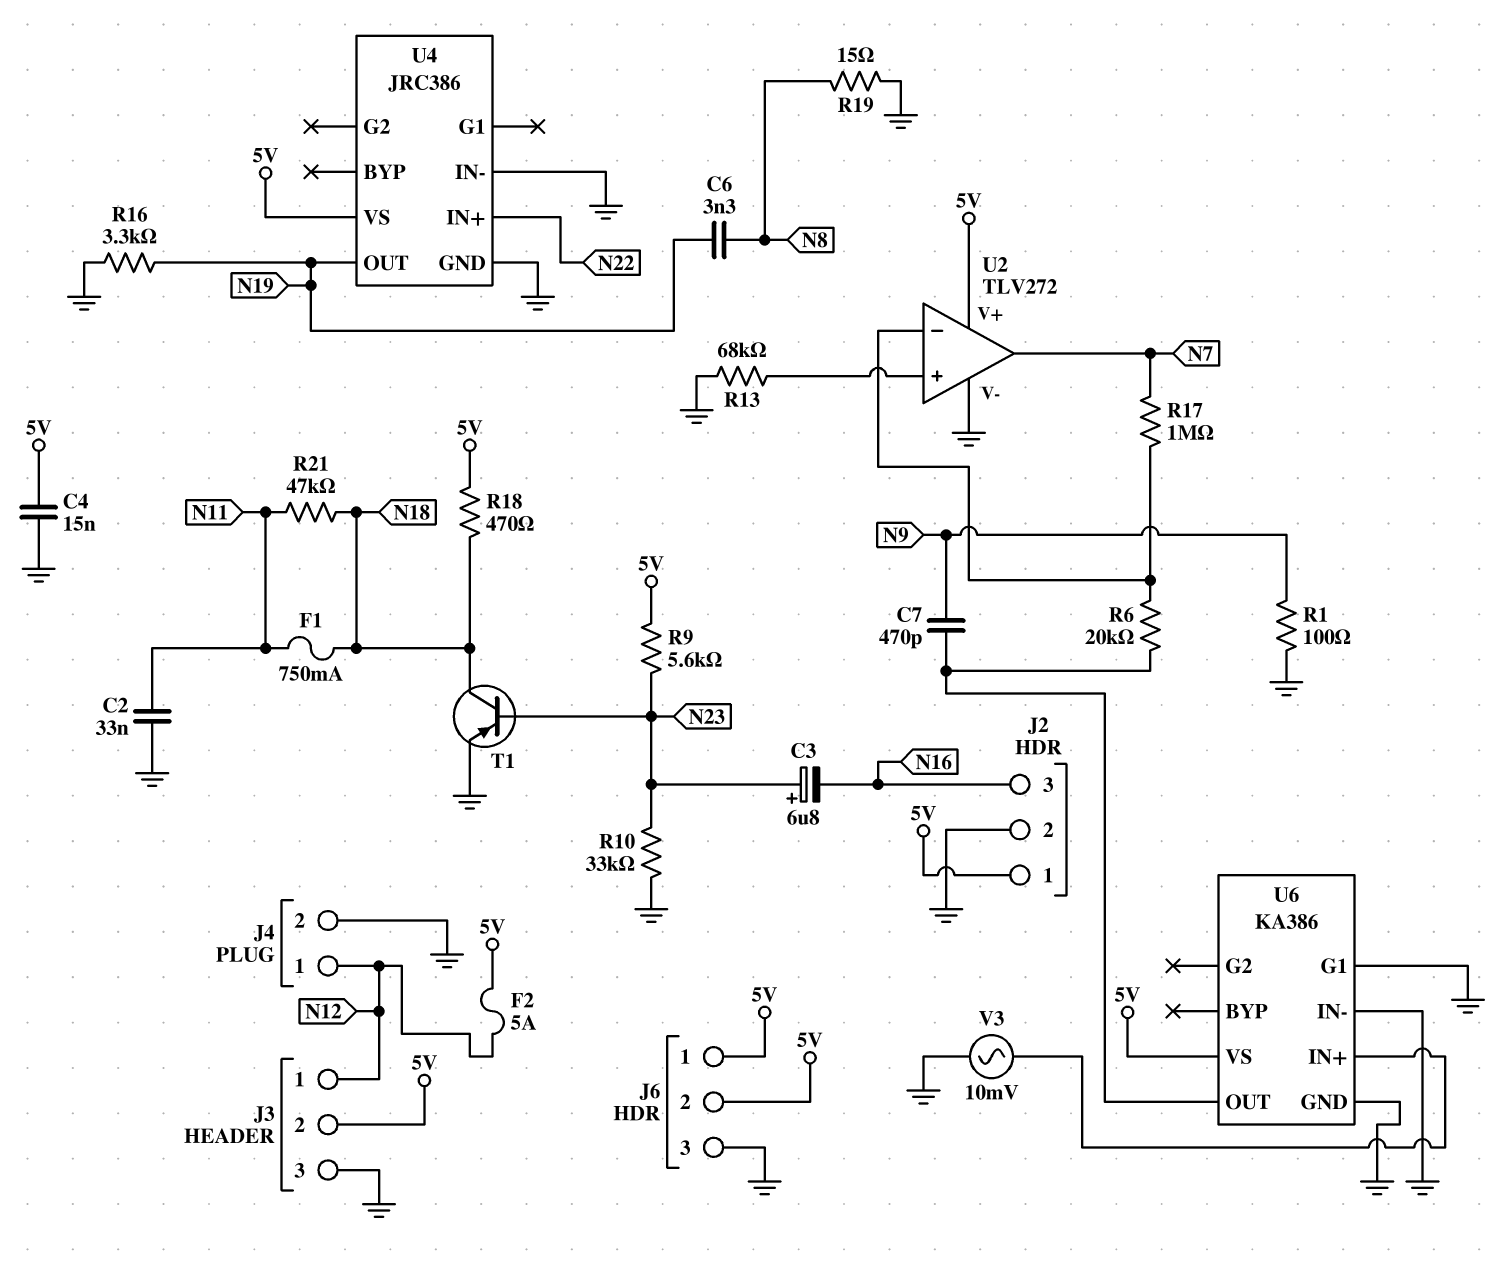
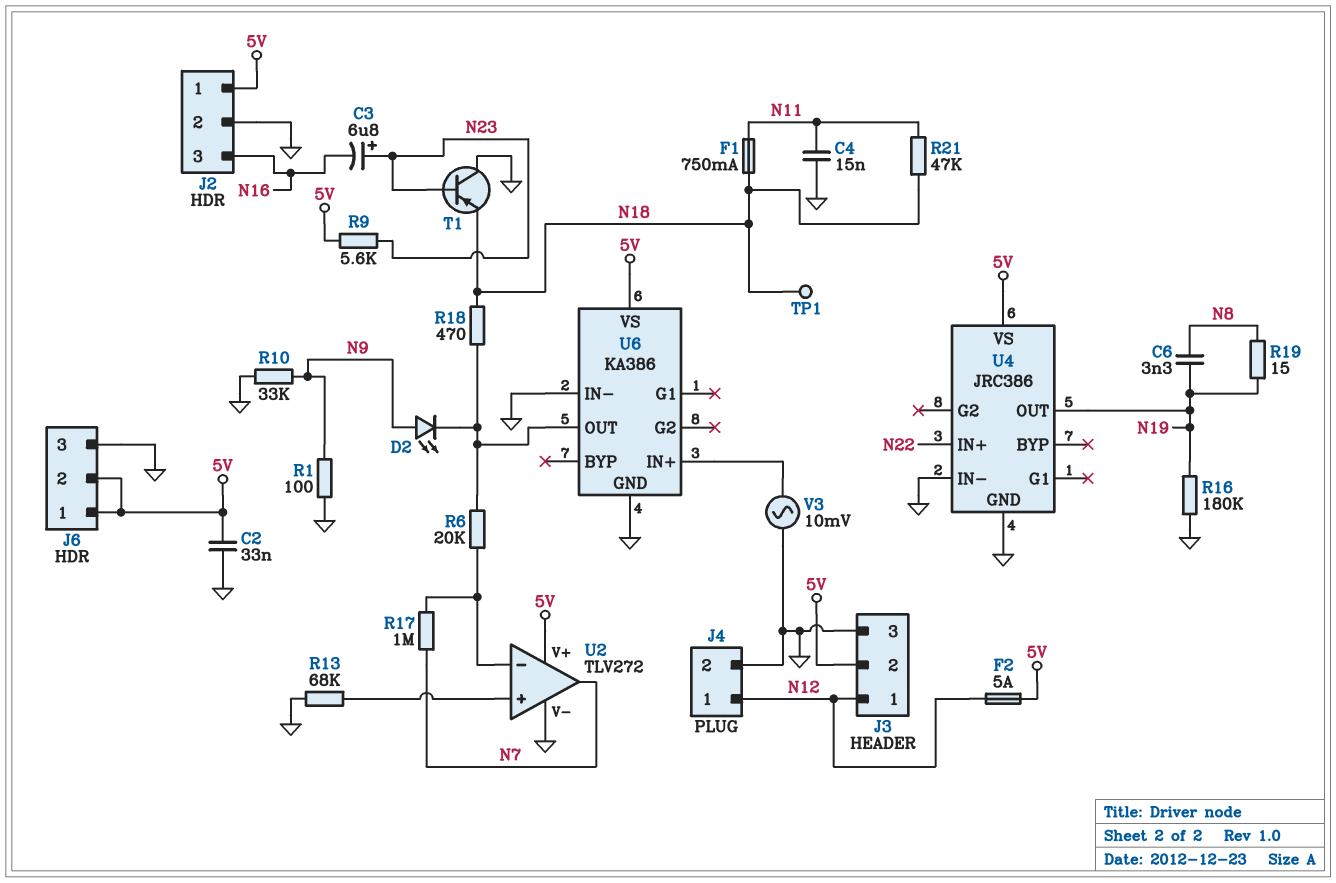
C2: 33nF (GND, N11) -> 33nF (5V, GND)
C4: 15nF (5V, GND) -> 15nF (GND, N11)
C7: 470pF (N9, U6/OUT) -> none
D2: none -> LED (A N9, K U6/OUT)
R10: 33k (GND, N23) -> 33k (GND, N9)
R16: 3.3k (GND, N19) -> 180k (GND, N19)
R18: 470 (5V, N18) -> 470 (N18, U6/OUT)
R19: 15 (GND, N8) -> 15 (N8, N19)
T1: PNP (B N23, C N18, E GND) -> PNP (B N23, C GND, E N18)
TP1: none -> test point (N18)
U6 pin G1: GND -> none

